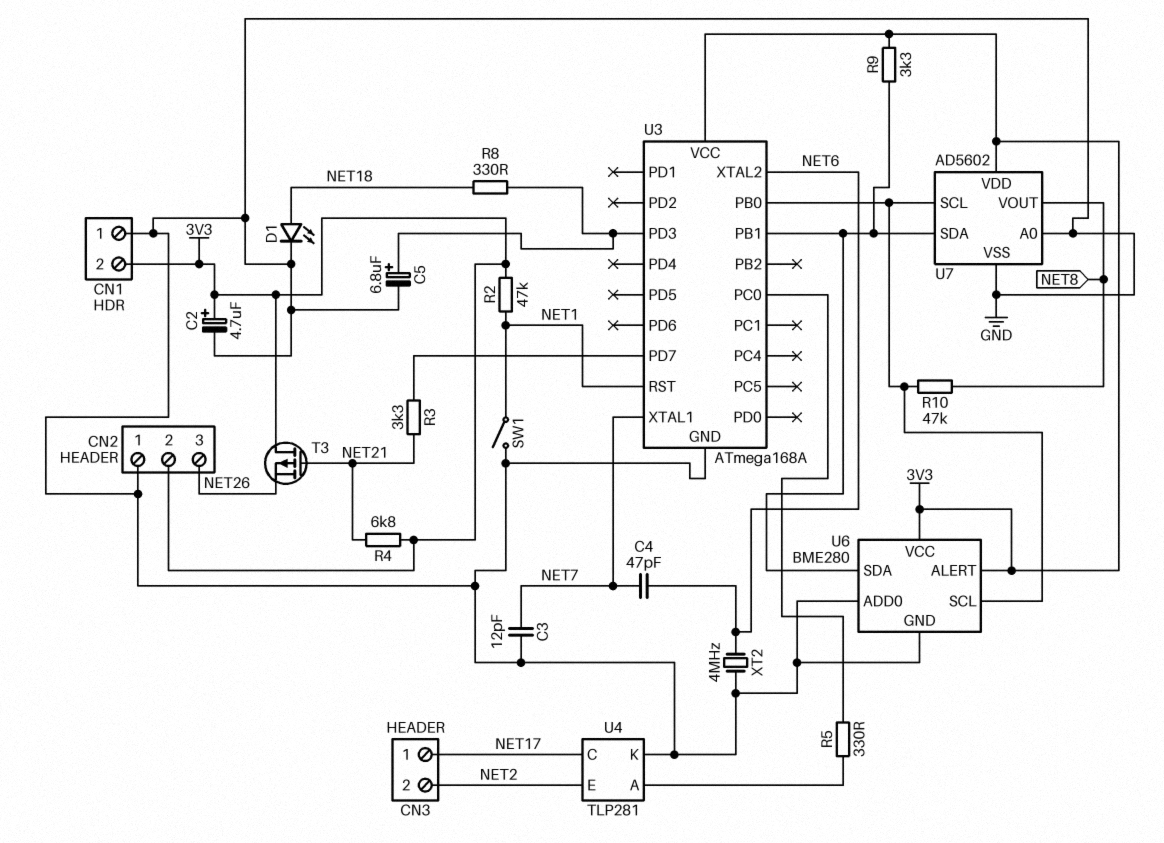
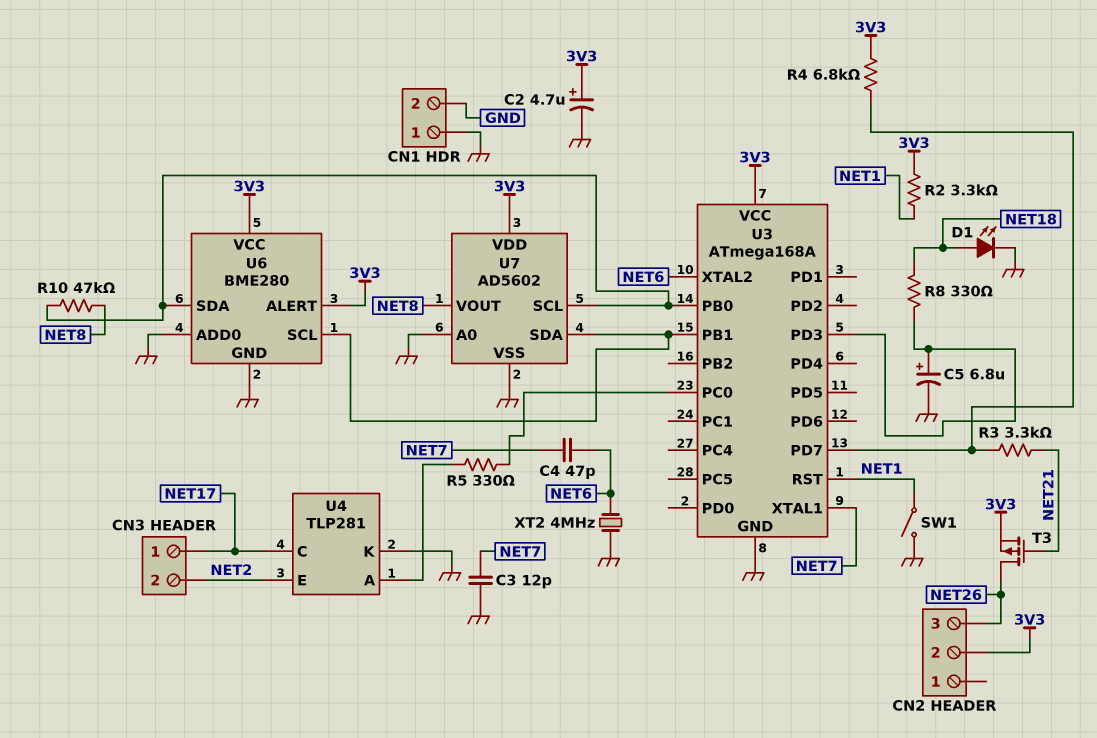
CN1 pin 2: 3V3 -> GND
CN2 pin 1: GND -> none
R2: 47k (3V3, NET1) -> 3.3k (3V3, NET1)
R4: 6.8k (3V3, NET21) -> 6.8k (3V3, U3/PD7)
R9: 3.3k (3V3, U3/PB1) -> none
T3: PMOS (G NET21, D 3V3, S NET26) -> PMOS (G NET21, D NET26, S 3V3)
U6 pin SCL: U3/PB0 -> U3/PB1
U6 pin SDA: U3/PB1 -> U3/PB0

